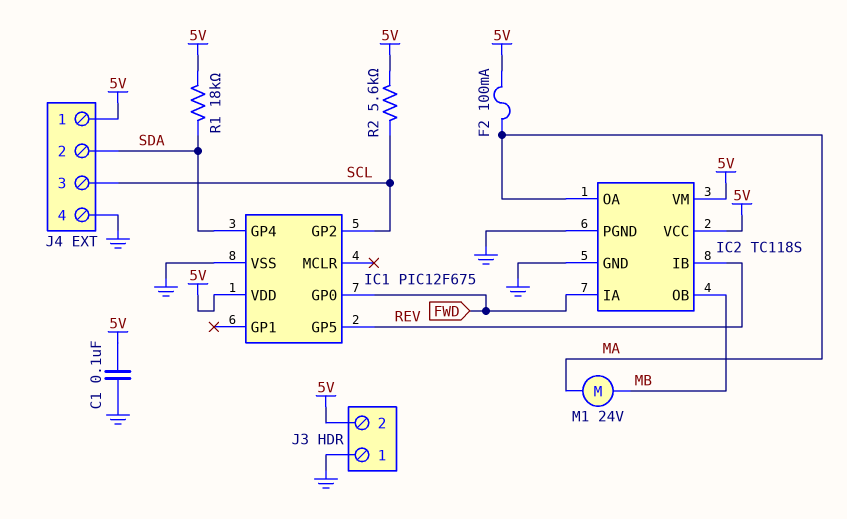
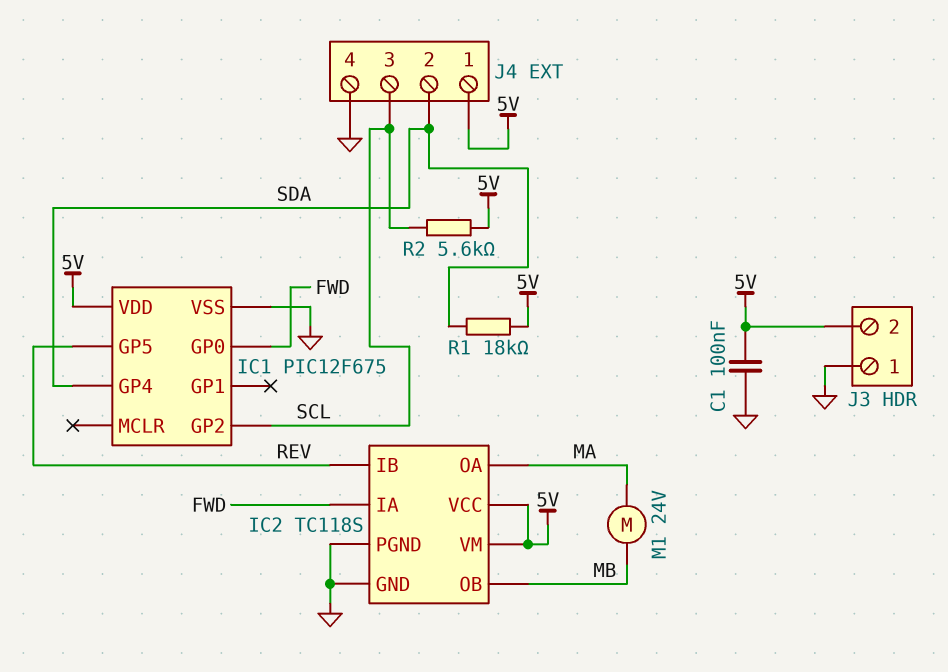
F2: 100mA (5V, MA) -> none

